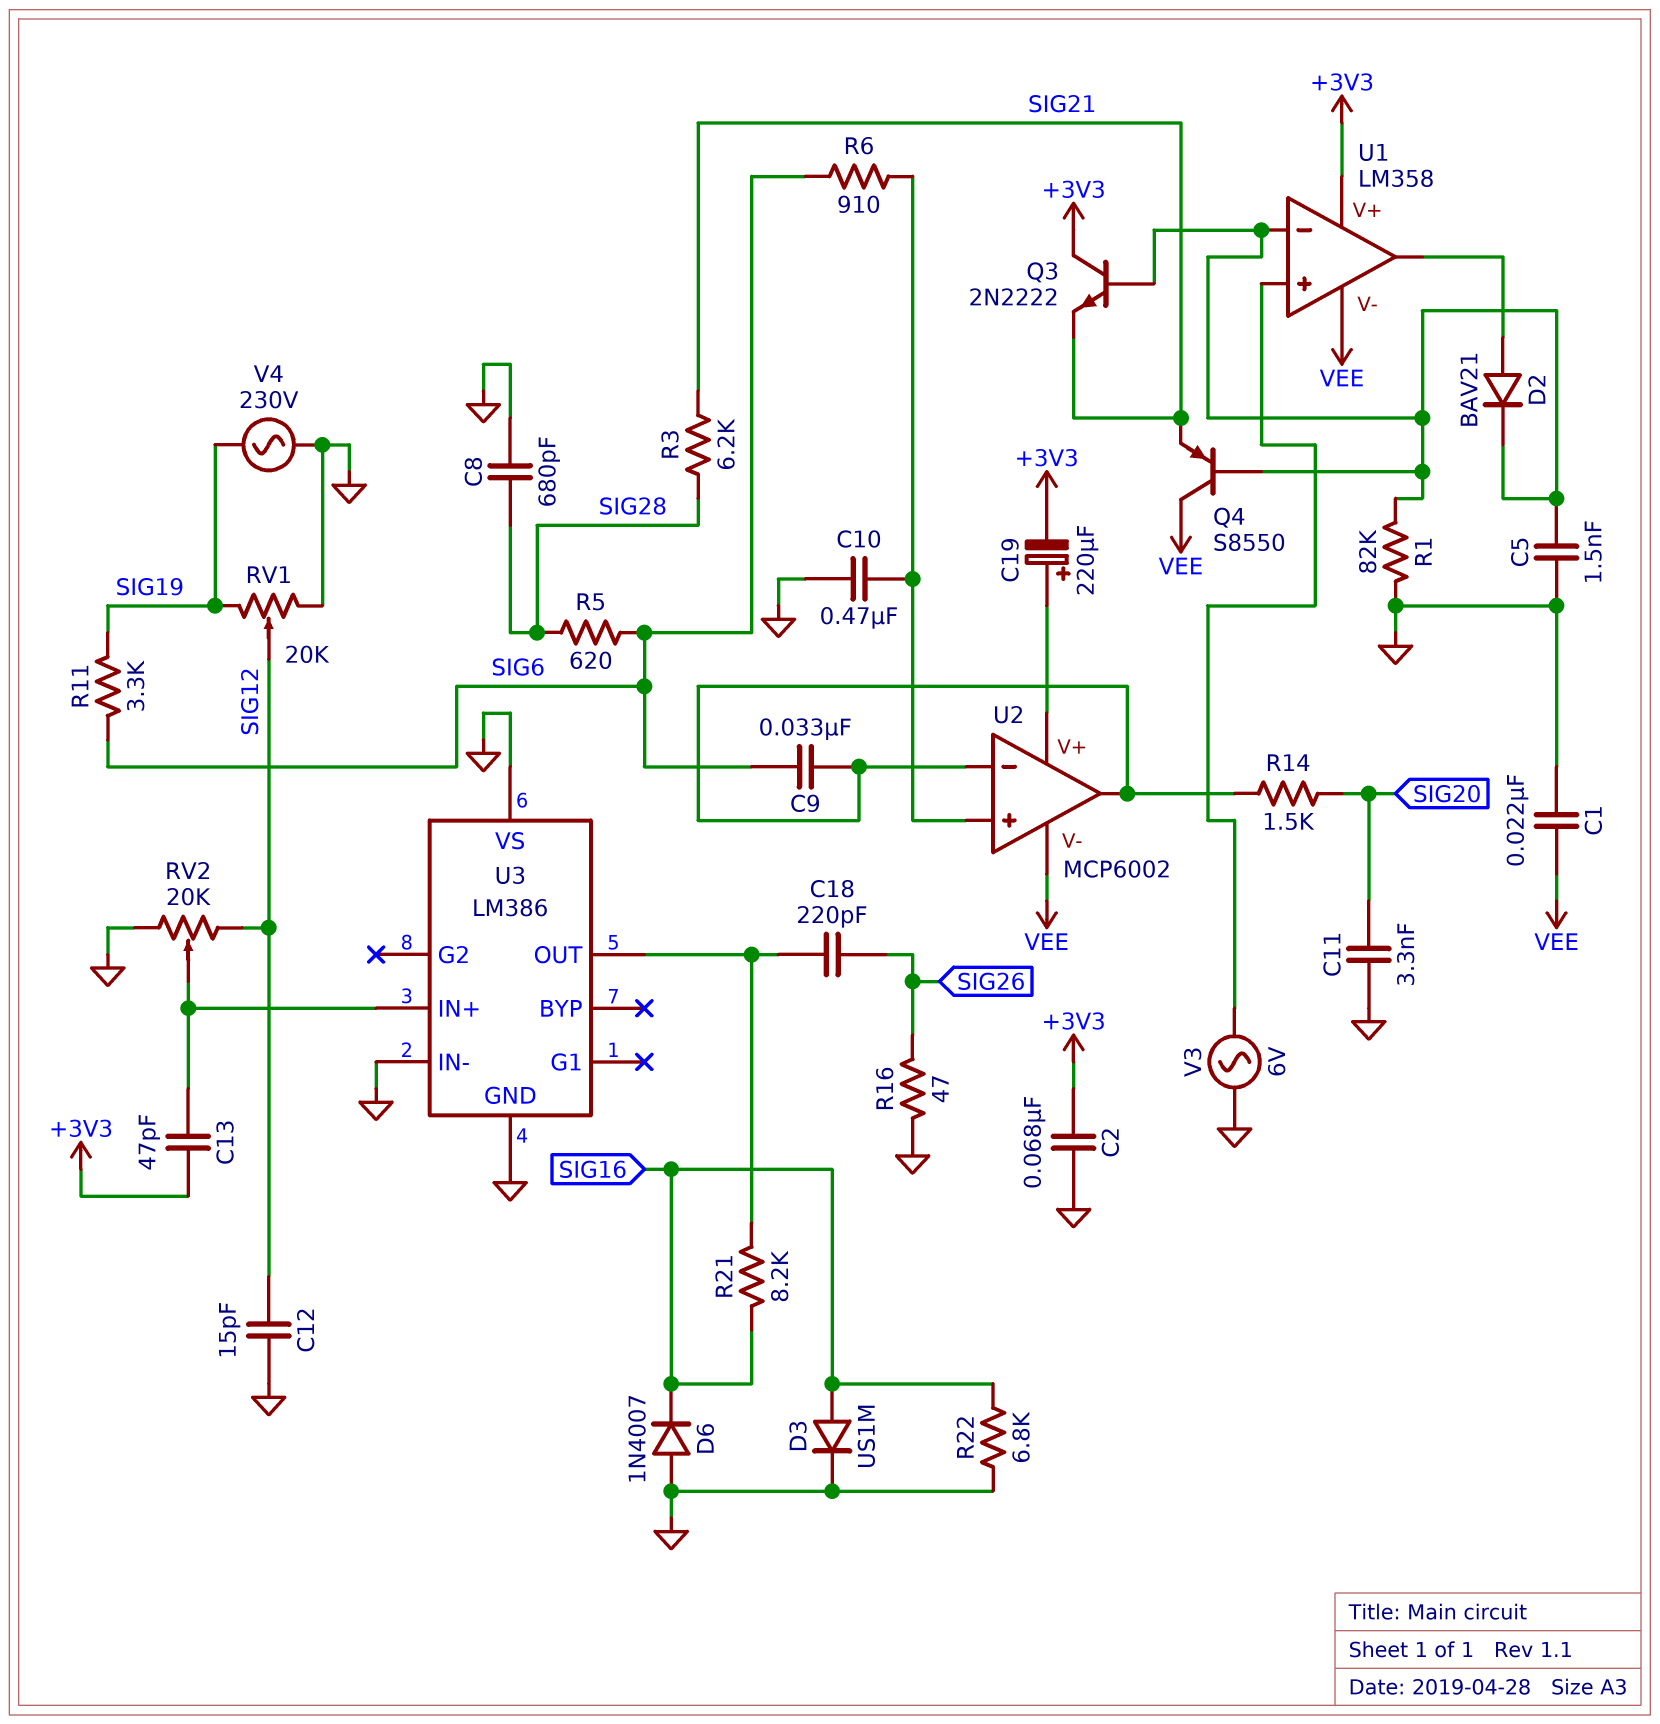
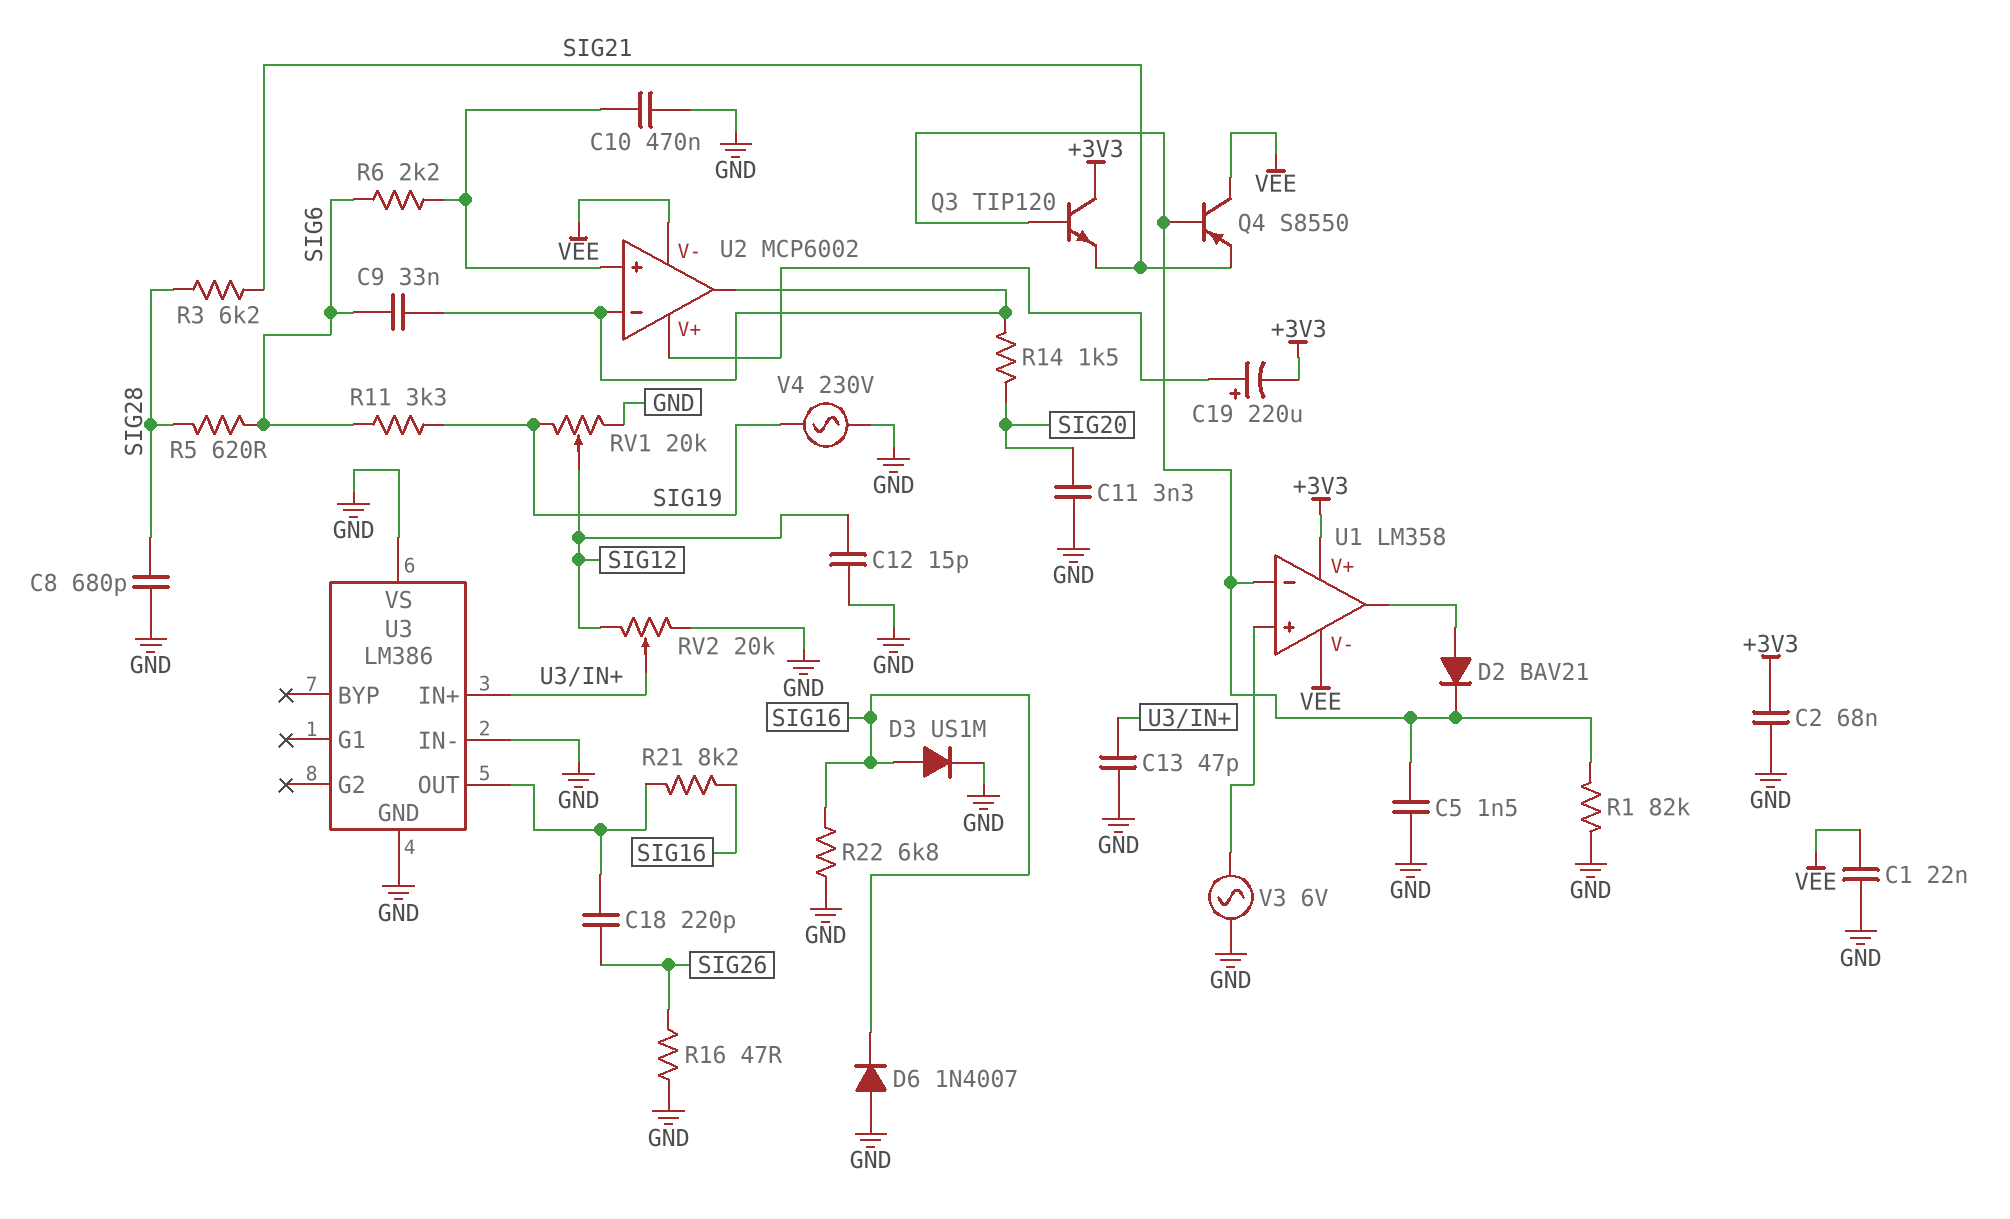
C13: 47pF (+3V3, U3/IN+) -> 47pF (GND, U3/IN+)
Q3: NPN 2N2222 (B U1/in-, C +3V3, E SIG21) -> NPN TIP120 (B U1/in-, C +3V3, E SIG21)
R6: 910 (SIG6, U2/in+) -> 2.2k (SIG6, U2/in+)

